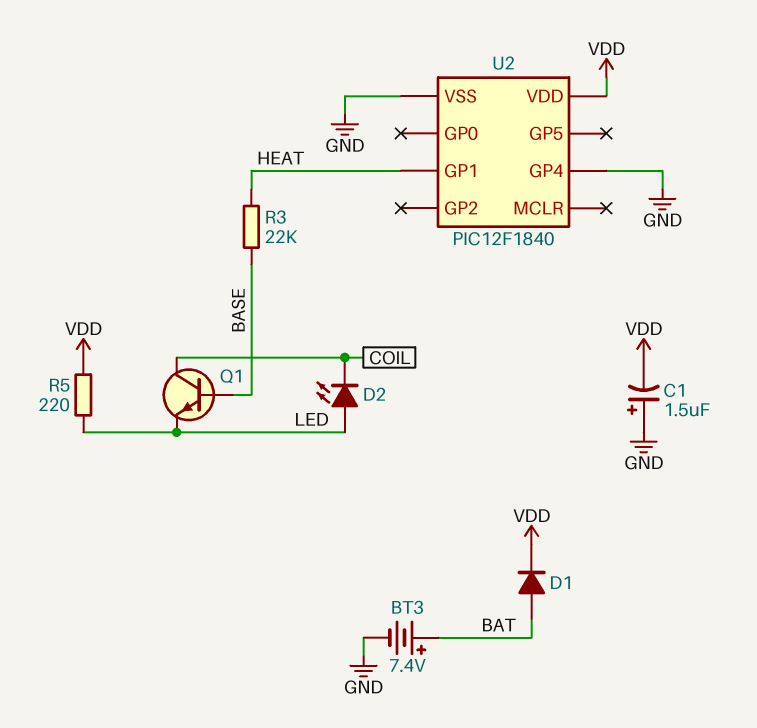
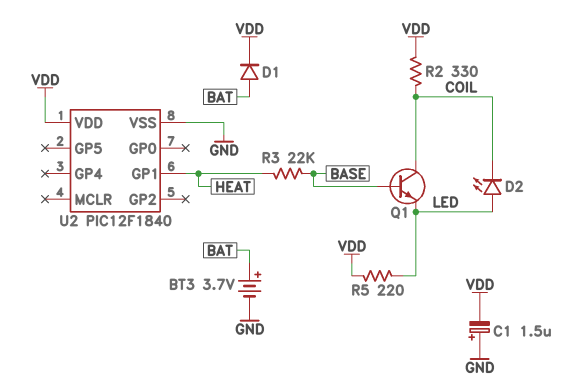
BT3: 7.4V (plus BAT, minus GND) -> 3.7V (plus BAT, minus GND)
R2: none -> 330 (COIL, VDD)
U2 pin GP4: GND -> none

